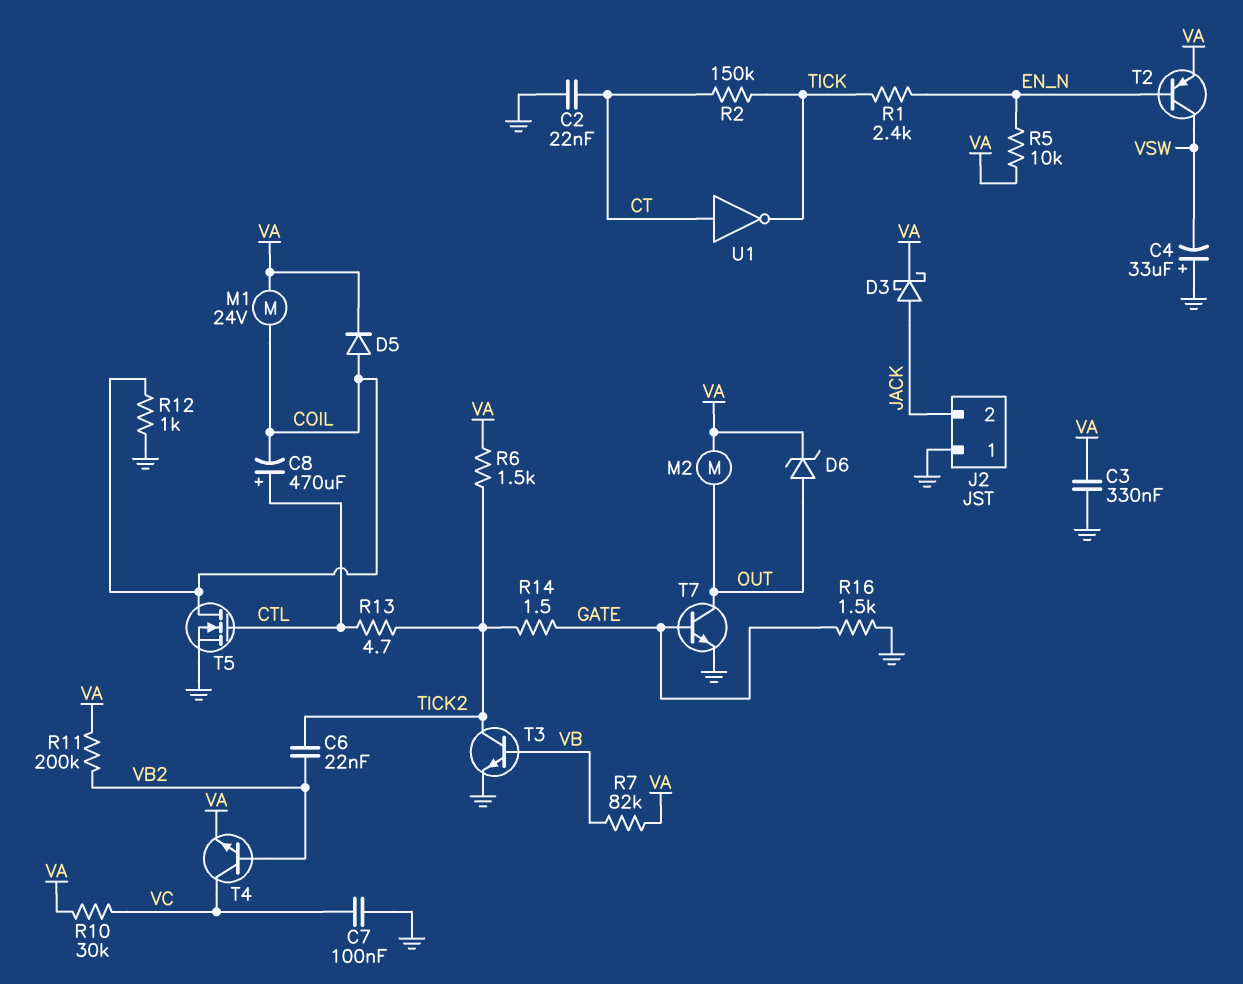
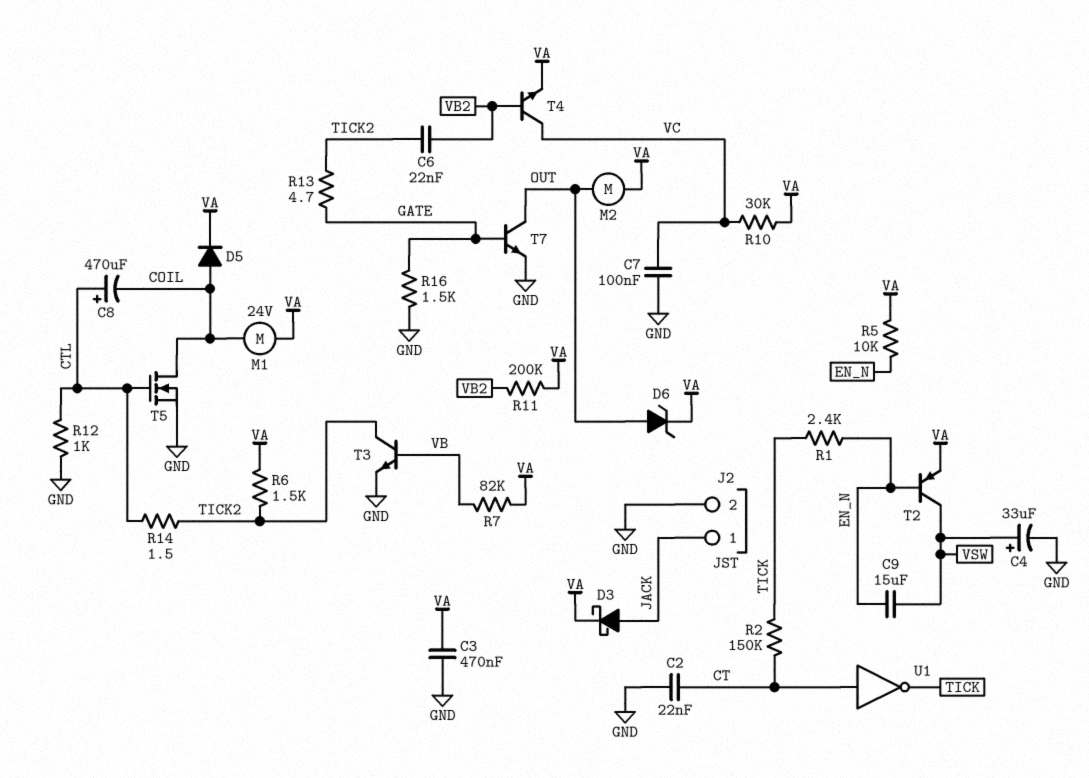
C3: 330nF (GND, VA) -> 470nF (GND, VA)
C4: 33uF (plus GND, minus VSW) -> 33uF (plus VSW, minus GND)
C9: none -> 15uF (EN_N, VSW)
J2 pin 1: GND -> JACK
J2 pin 2: JACK -> GND
R12: 1k (COIL, GND) -> 1k (CTL, GND)
R13: 4.7 (CTL, TICK2) -> 4.7 (GATE, TICK2)
R14: 1.5 (GATE, TICK2) -> 1.5 (CTL, TICK2)

